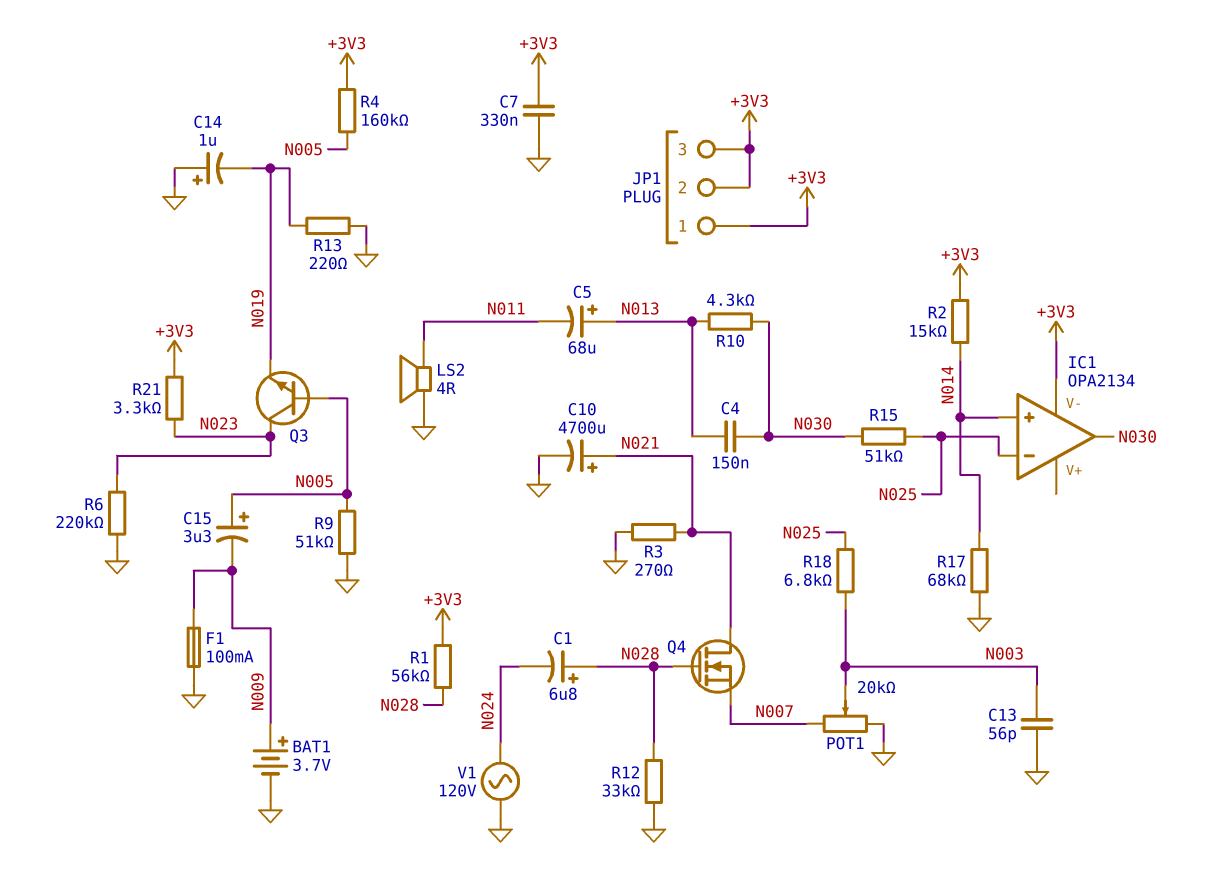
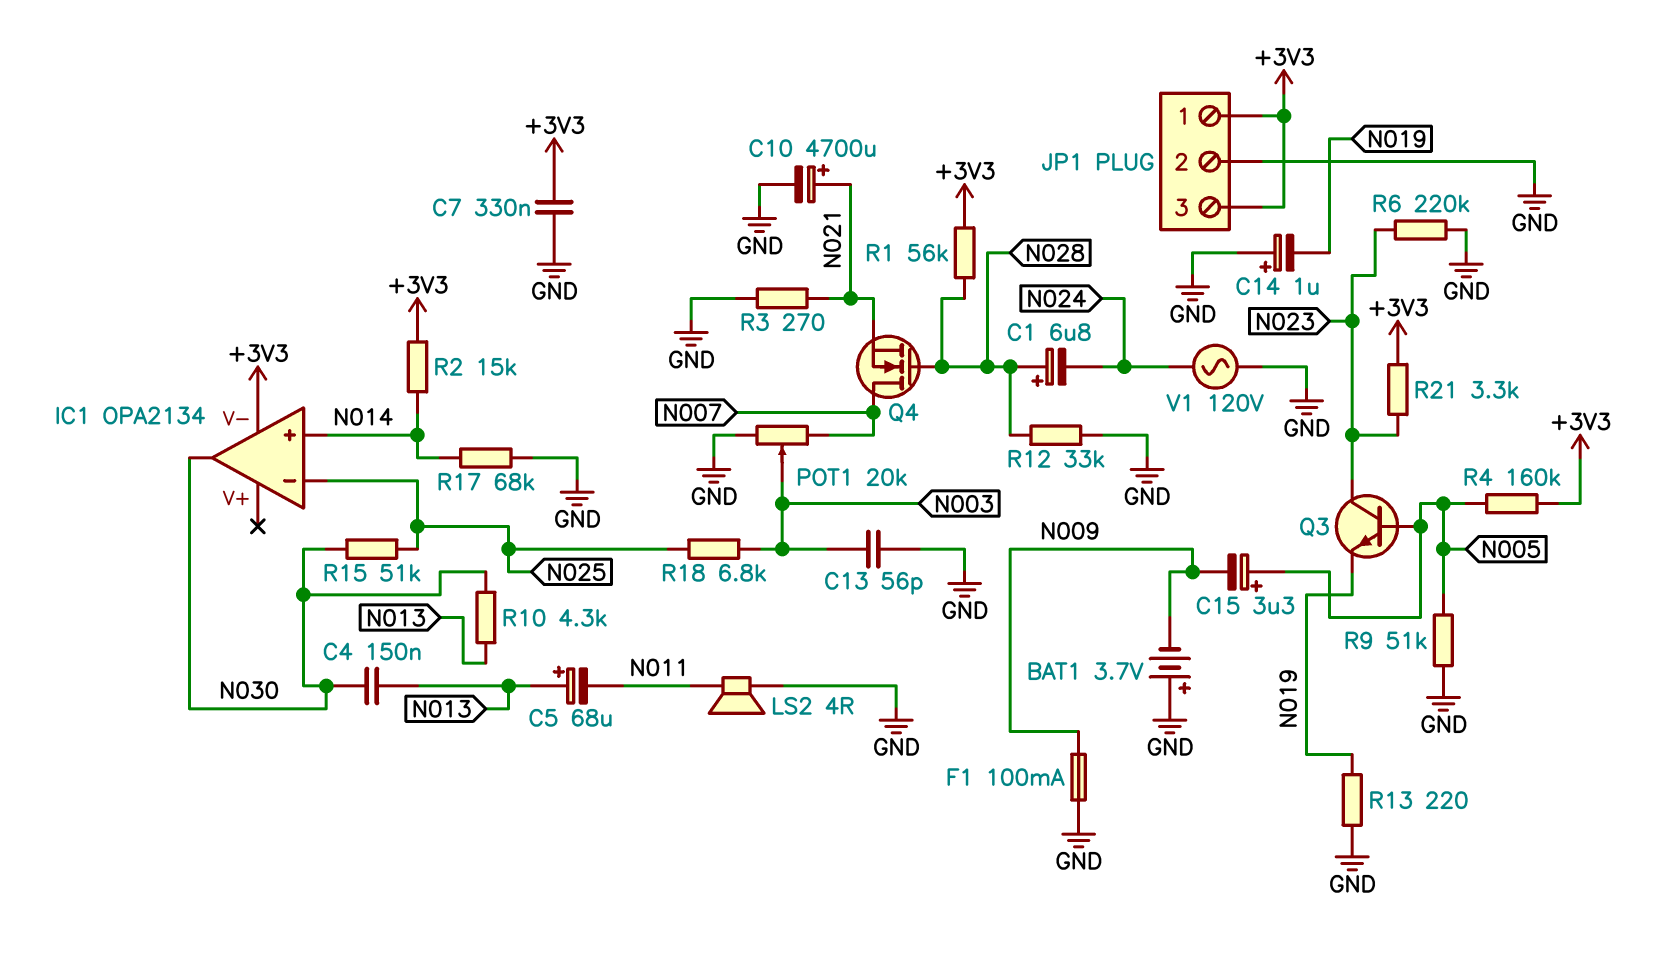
BAT1: 3.7V (plus N009, minus GND) -> 3.7V (plus GND, minus N009)
JP1 pin 2: +3V3 -> GND
Q4: NMOS (G N028, D N021, S N007) -> NMOS (G N028, D N007, S N021)

